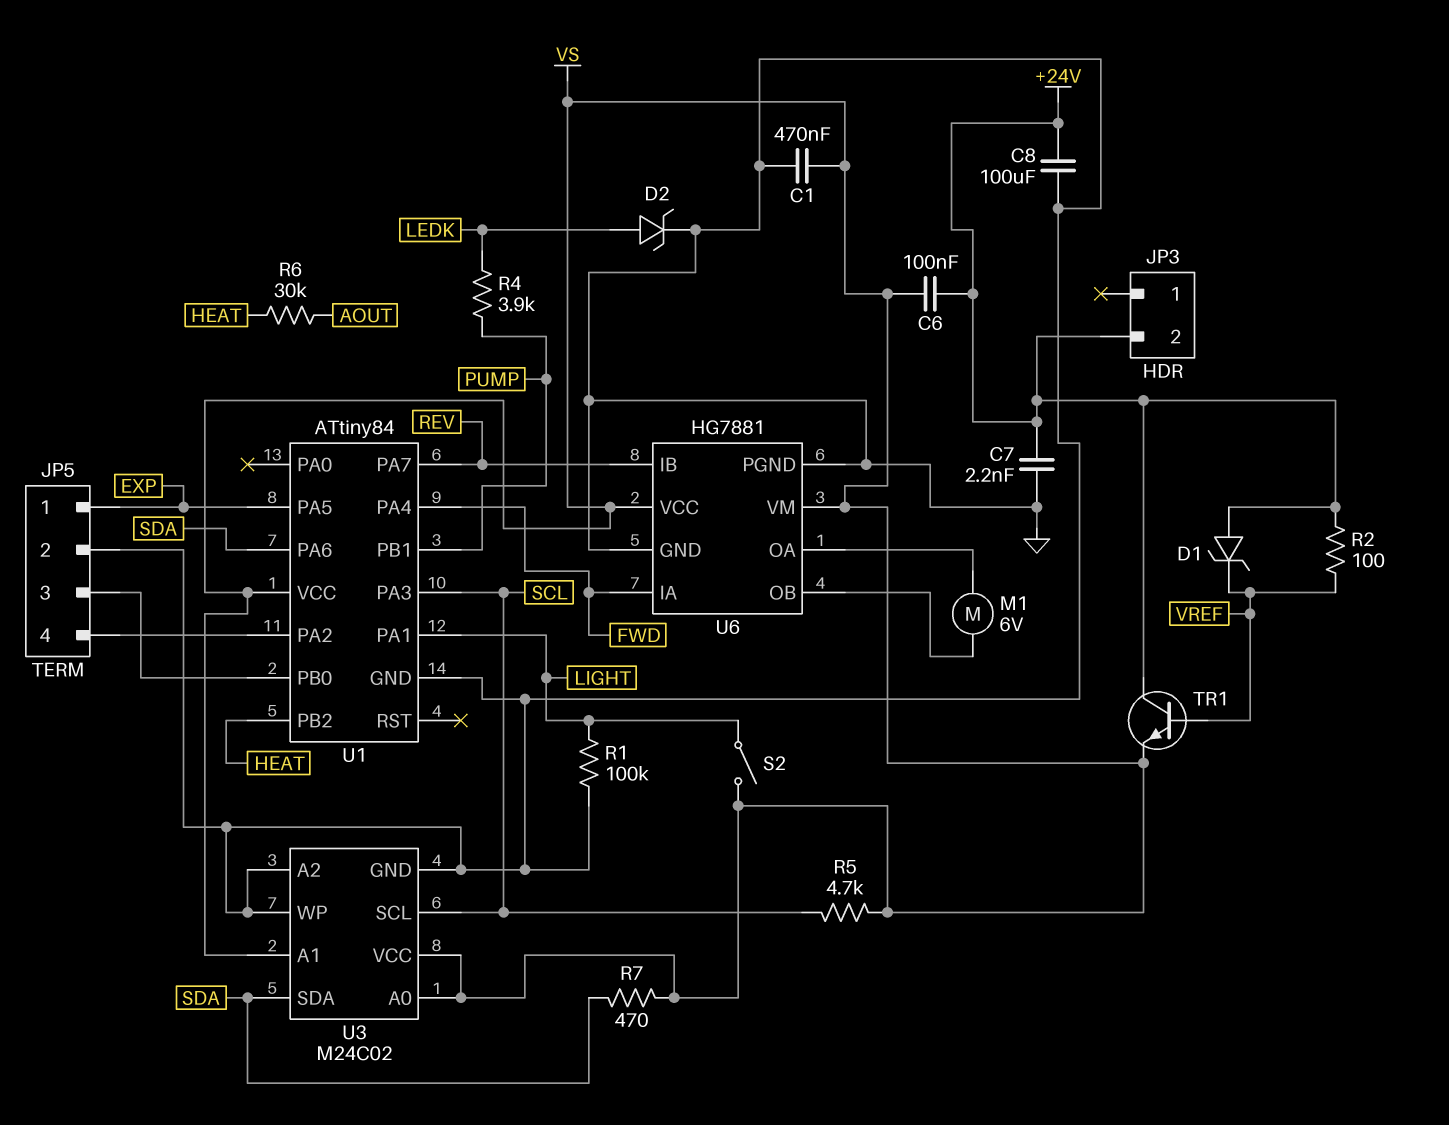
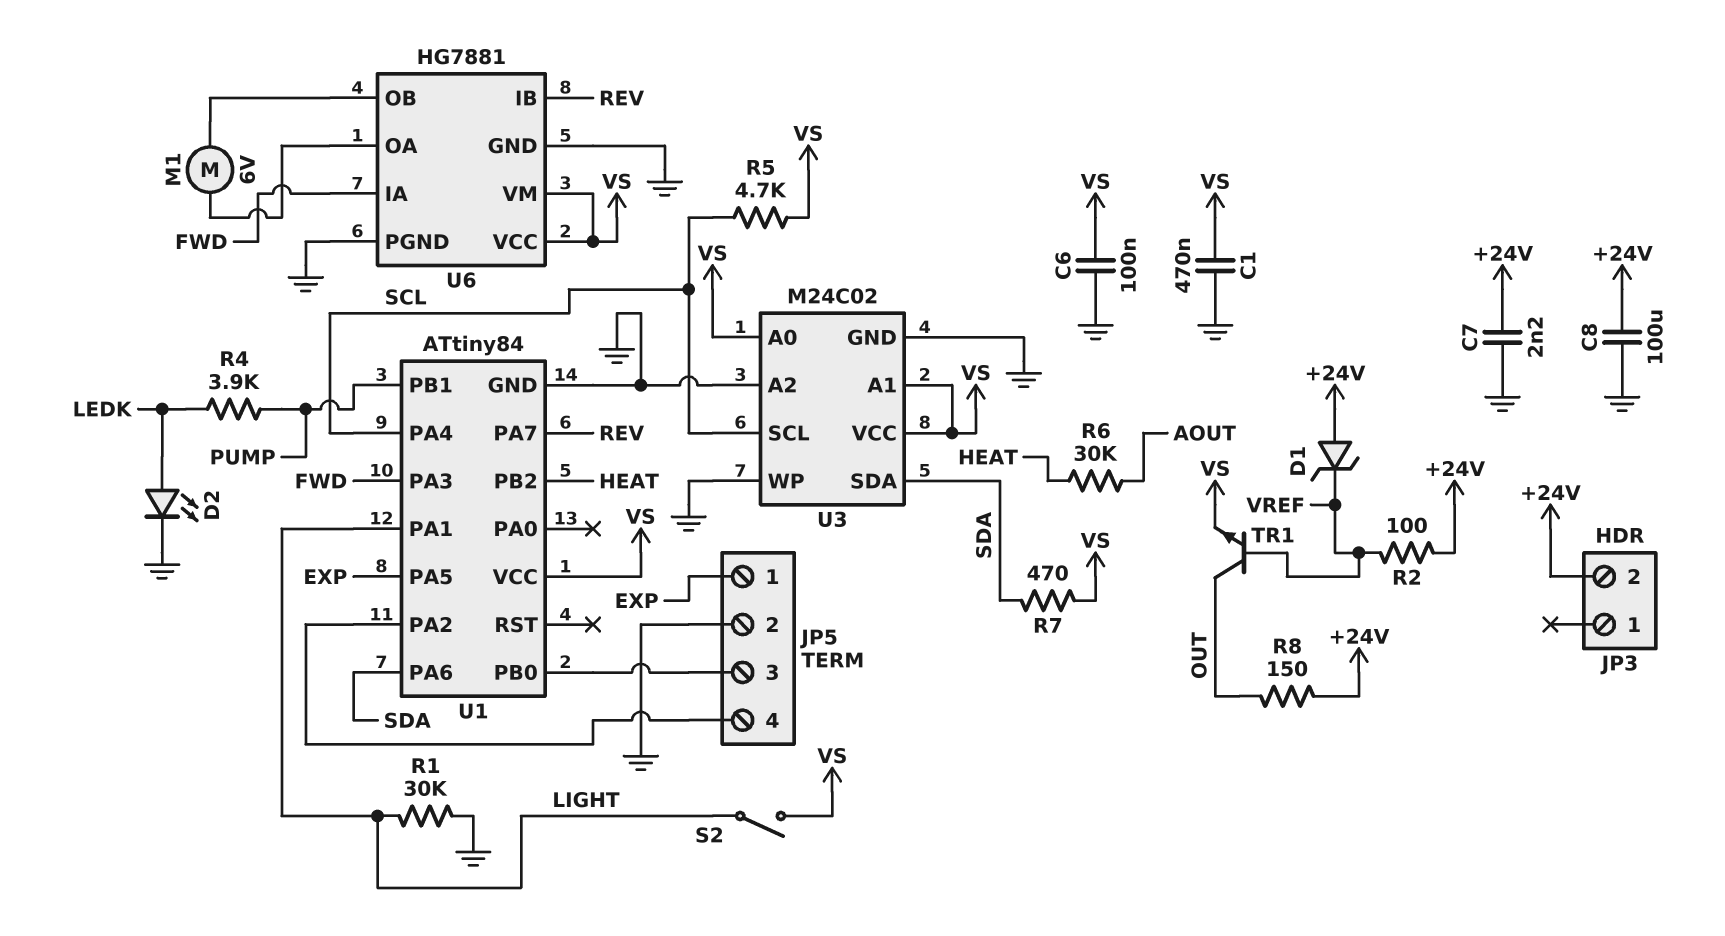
C6: 100nF (+24V, VS) -> 100nF (GND, VS)
D2: zener (A LEDK, K GND) -> LED (A LEDK, K GND)
R1: 100k (GND, LIGHT) -> 30k (GND, LIGHT)
R8: none -> 150 (+24V, OUT)
TR1: NPN (B VREF, C +24V, E VS) -> NPN (B VREF, C OUT, E VS)
U1 pin PA3: SCL -> FWD
U1 pin PA4: FWD -> SCL

